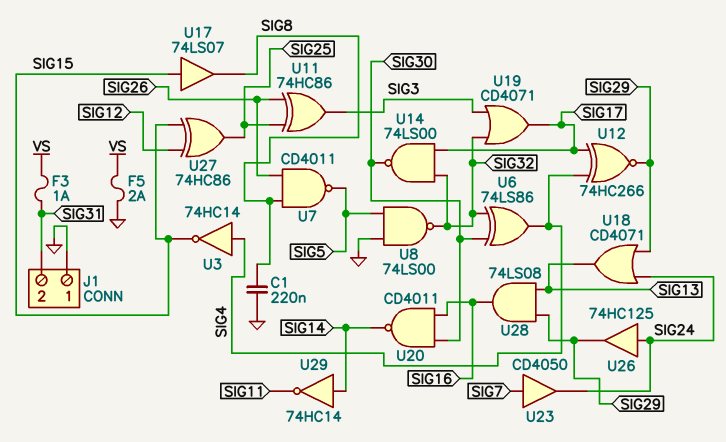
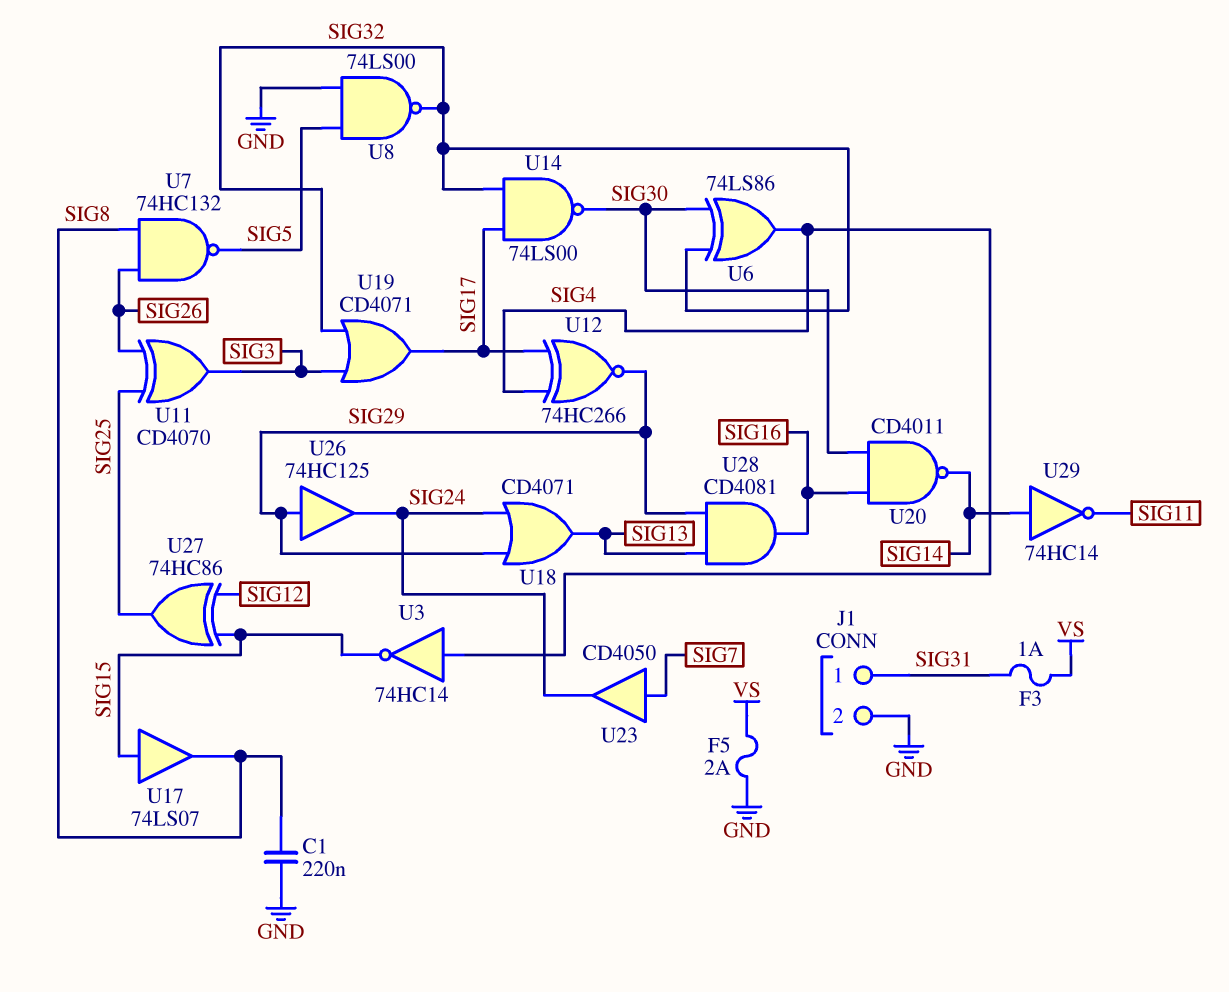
J1 pin 1: GND -> SIG31
J1 pin 2: SIG31 -> GND
U7: NAND CD4011 (in SIG8, in SIG26, out SIG5) -> NAND 74HC132 (in SIG8, in SIG26, out SIG5)
U11: XOR 74HC86 (in SIG25, in SIG26, out SIG3) -> XOR CD4070 (in SIG25, in SIG26, out SIG3)
U26: buffer 74HC125 (in SIG24, out SIG29) -> buffer 74HC125 (in SIG29, out SIG24)
U28: AND 74LS08 (in SIG13, in SIG29, out SIG16) -> AND CD4081 (in SIG13, in SIG29, out SIG16)

